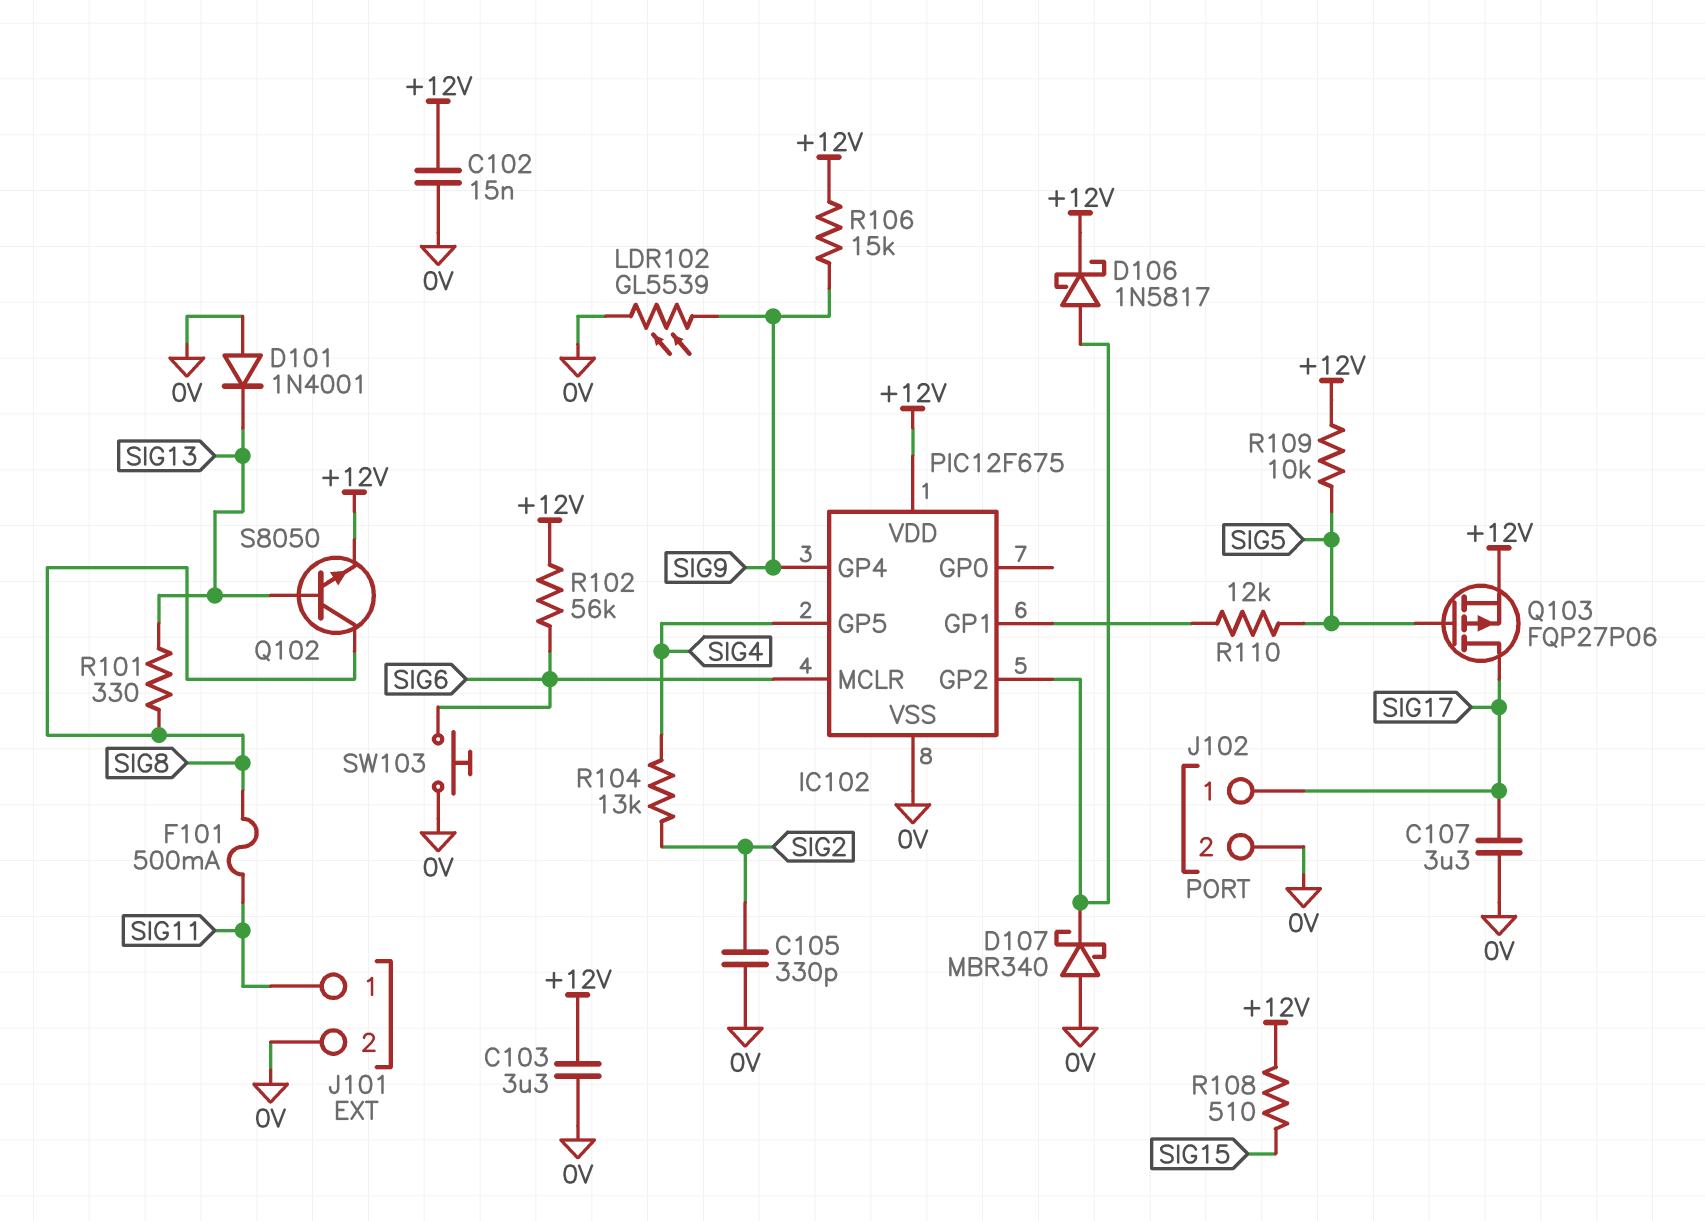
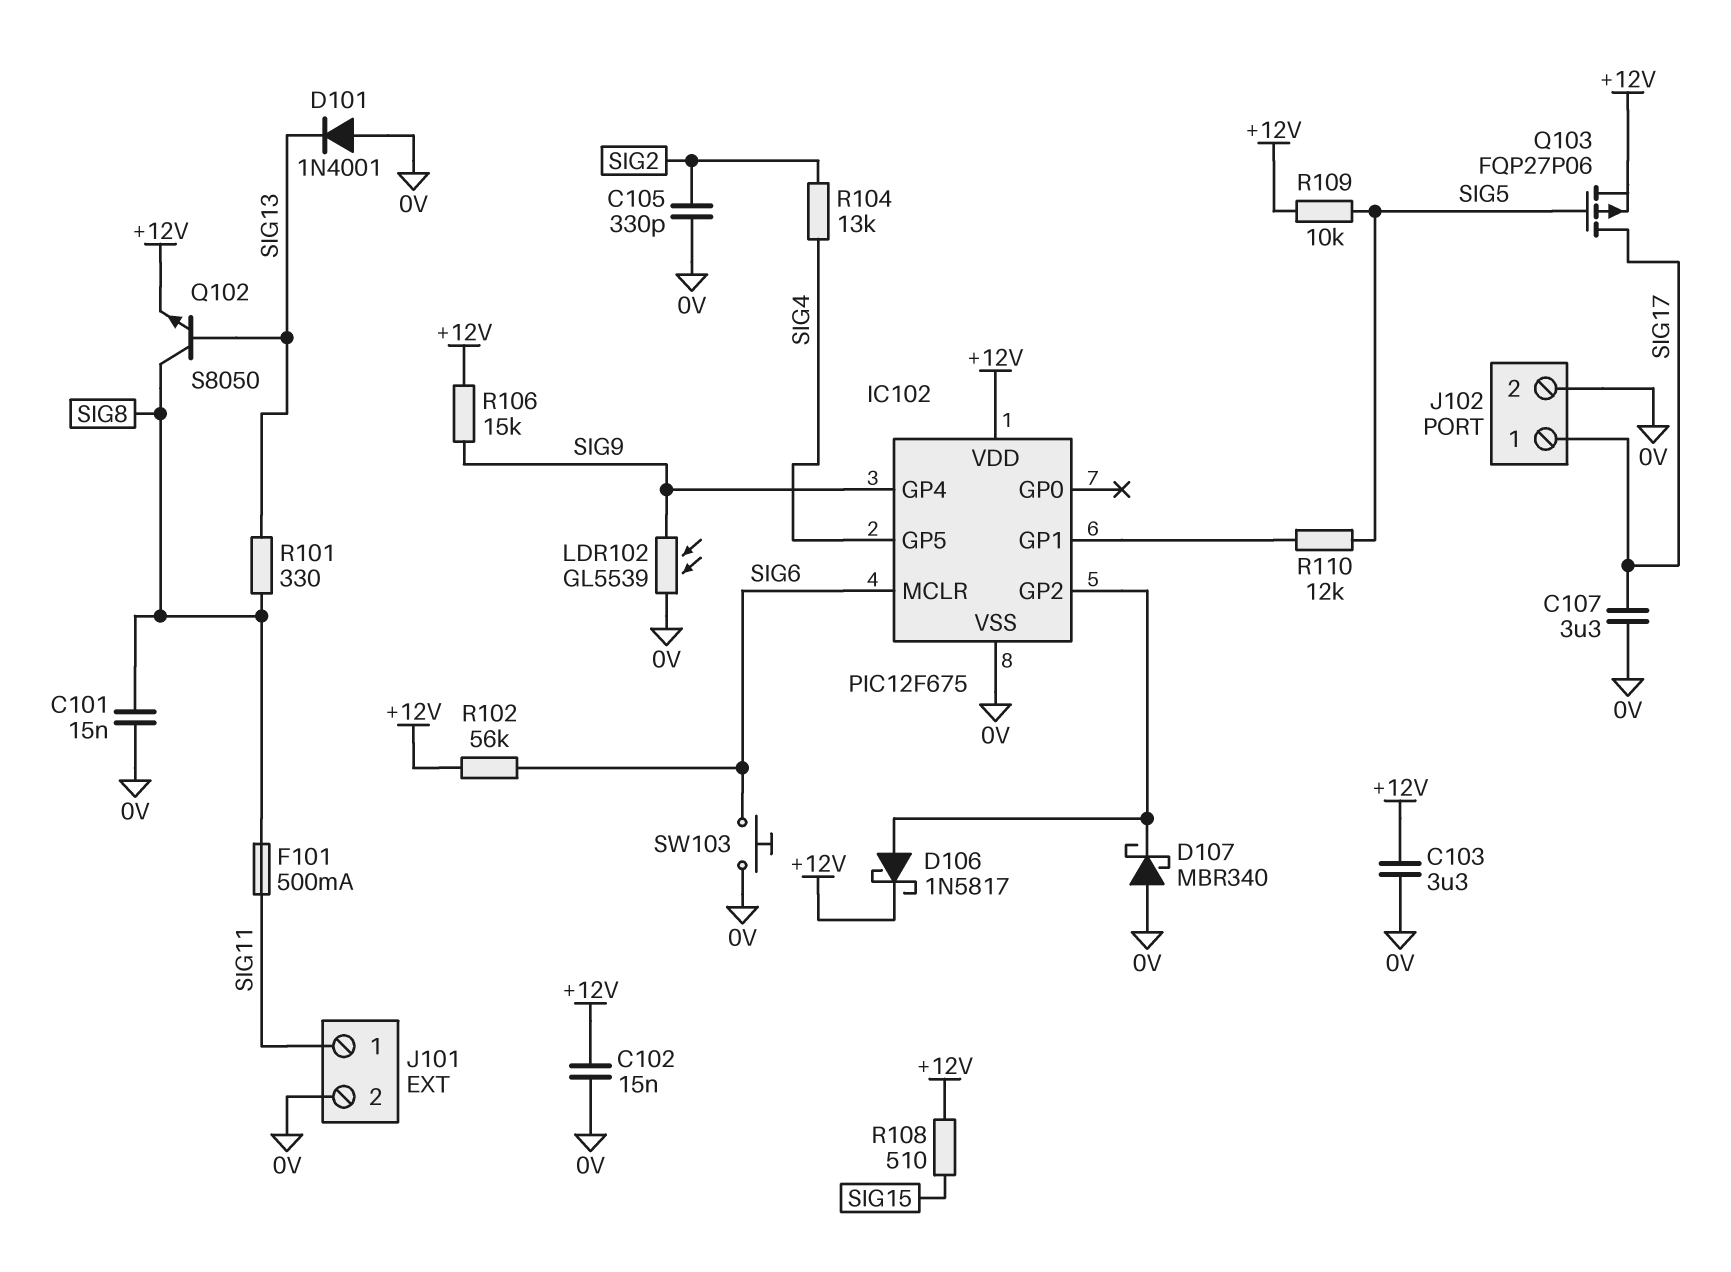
C101: none -> 15nF (0V, SIG8)

